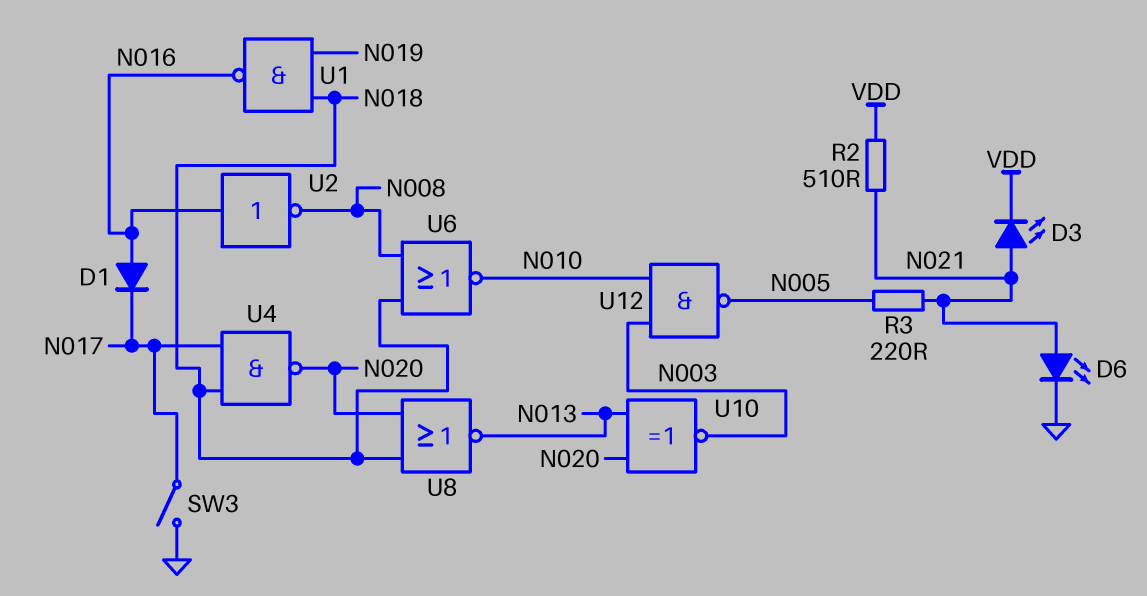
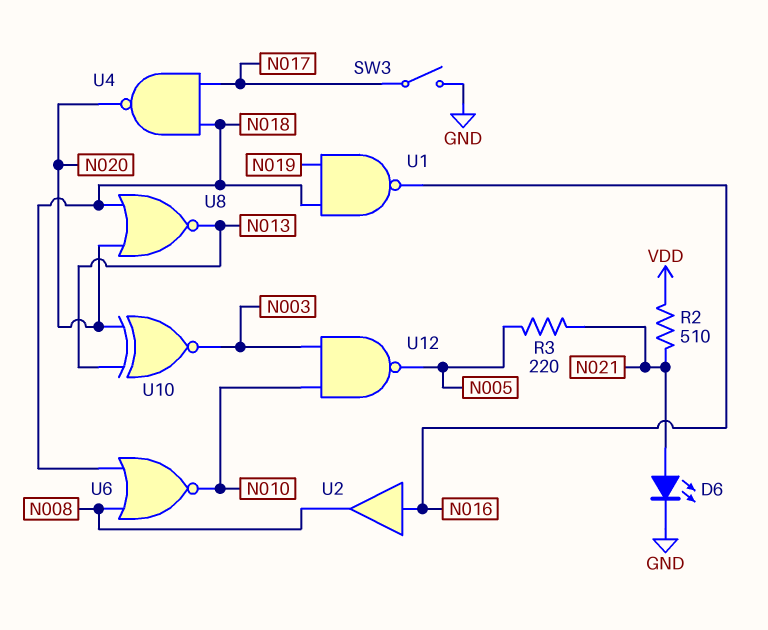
D1: diode (A N016, K N017) -> none
D3: LED (A N021, K VDD) -> none
U2: NOT (in N016, out N008) -> buffer (in N016, out N008)

